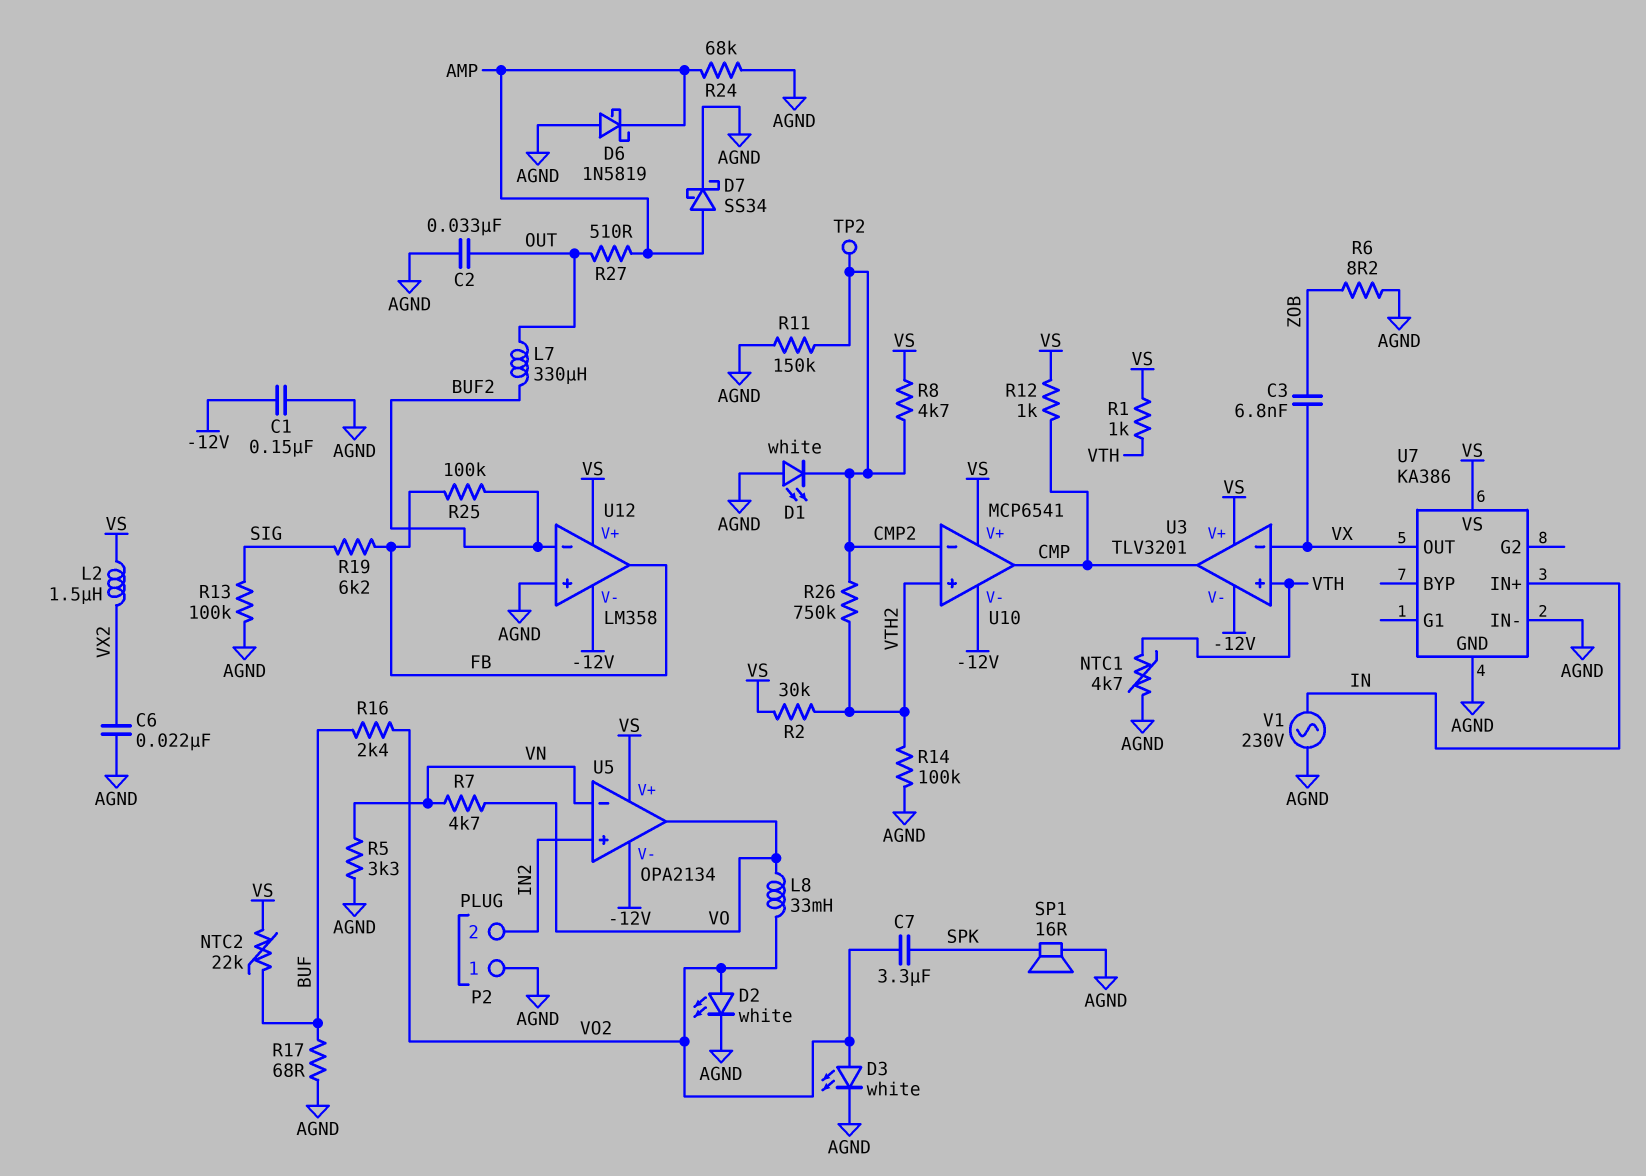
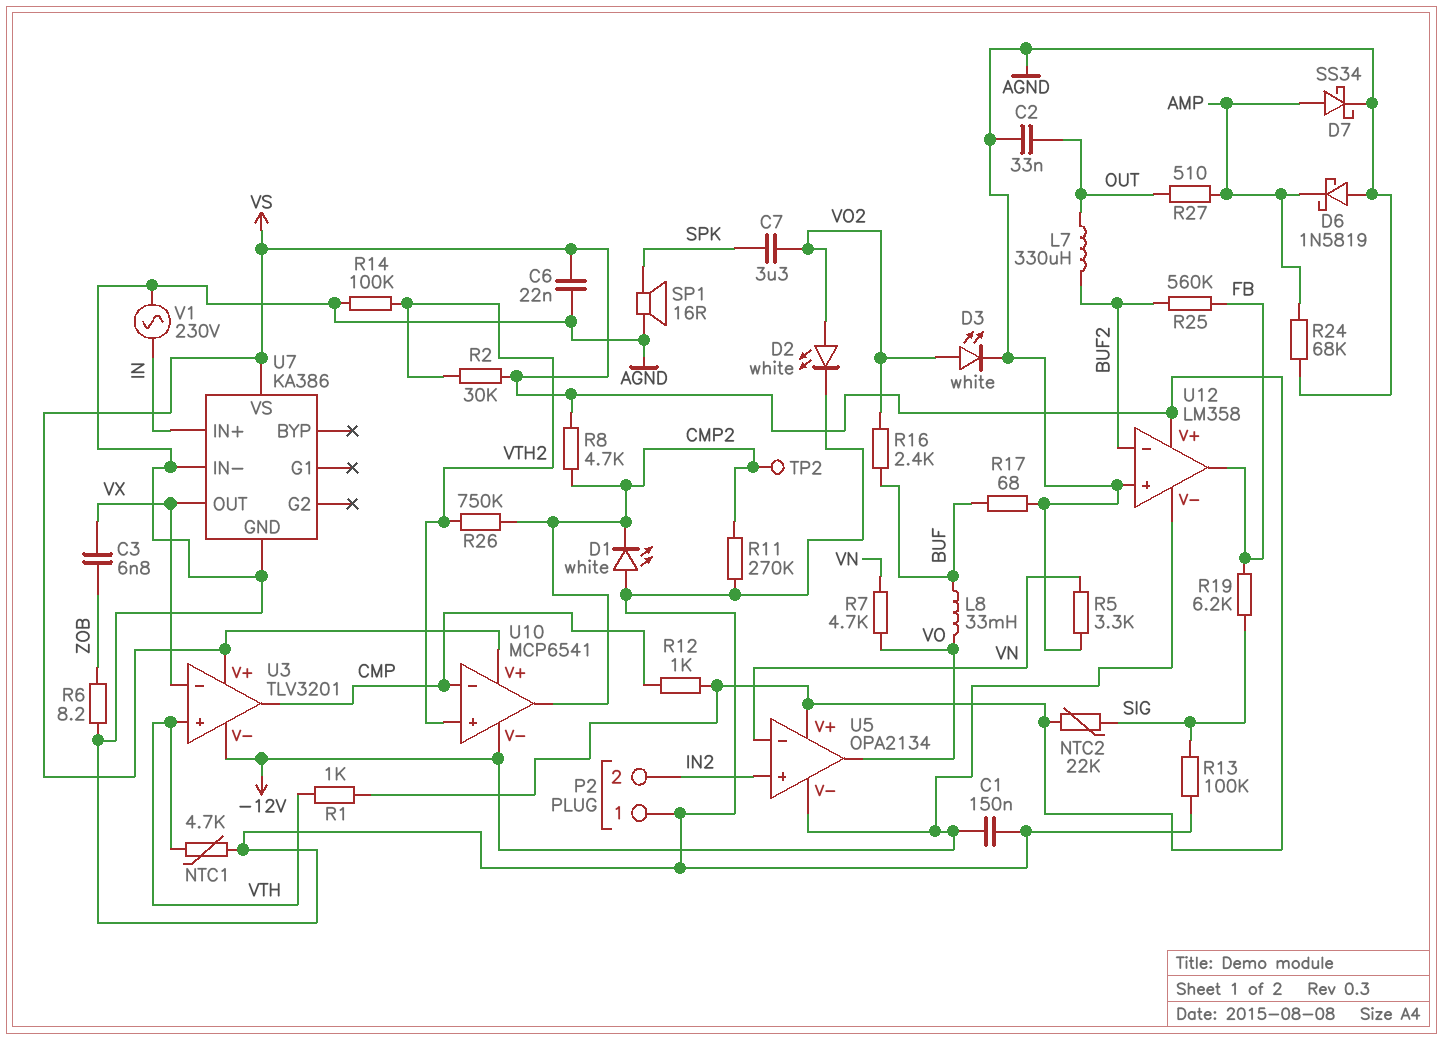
C6: 22nF (AGND, VX2) -> 22nF (AGND, VS)
L2: 1.5uH (VS, VX2) -> none
L8: 33mH (VO, VO2) -> 33mH (BUF, VO)
NTC2: 22k (BUF, VS) -> 22k (SIG, VS)
R11: 150k (AGND, CMP2) -> 270k (AGND, CMP2)
R25: 100k (BUF2, FB) -> 560k (BUF2, FB)
U10 pin in-: CMP2 -> CMP
U10 pin out: CMP -> CMP2

